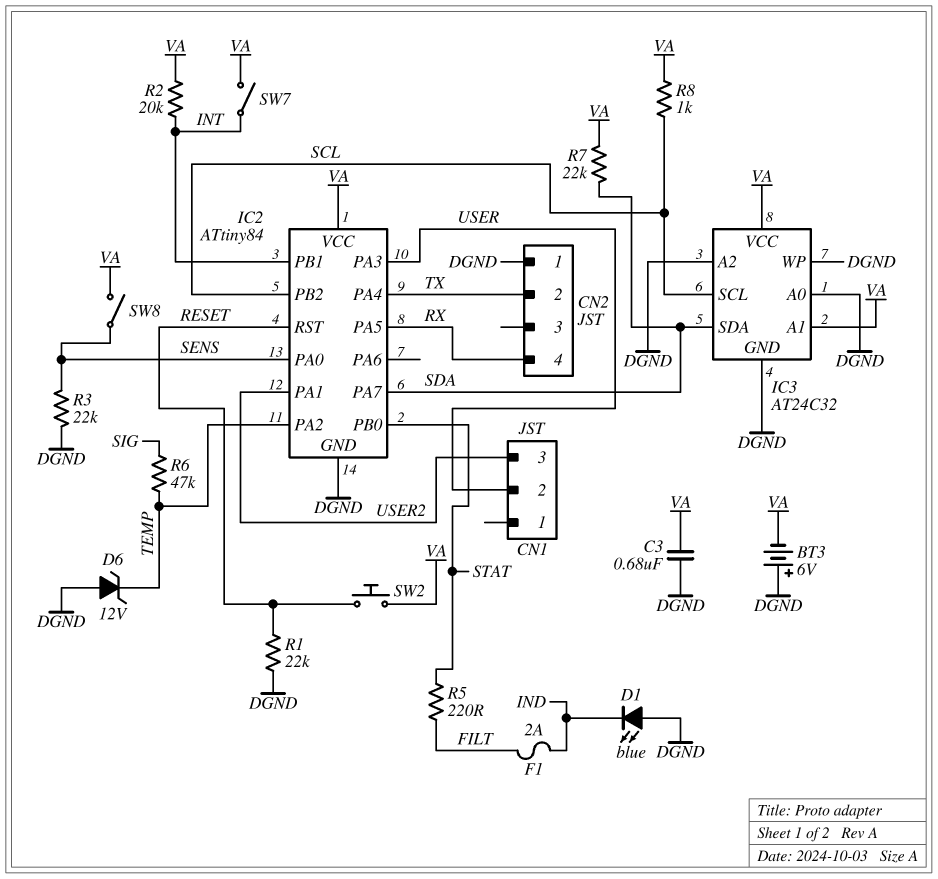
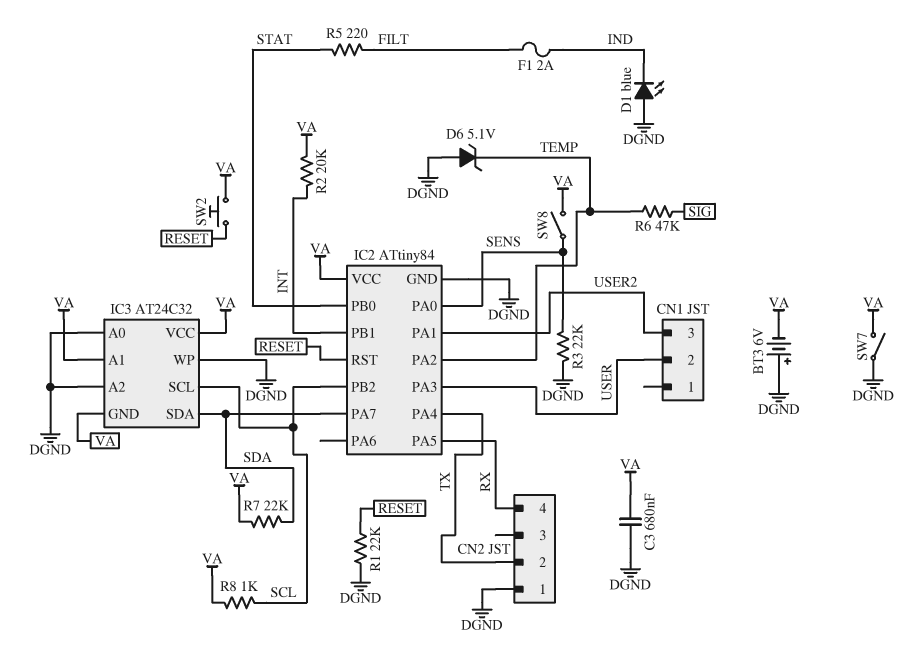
D6: zener 12V (A DGND, K TEMP) -> zener 5.1V (A DGND, K TEMP)
IC3 pin GND: DGND -> VA
SW7: switch (INT, VA) -> switch (DGND, VA)

